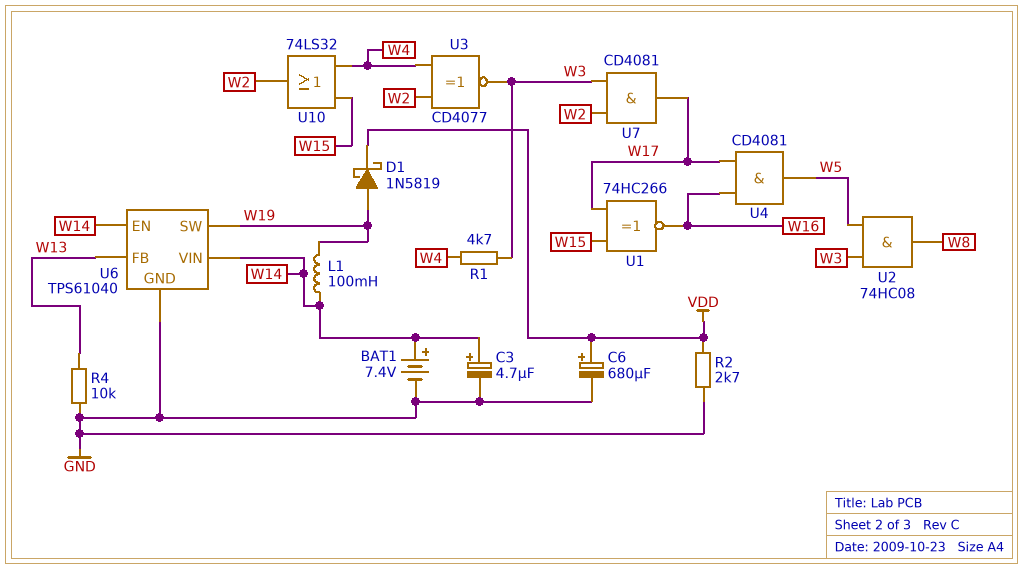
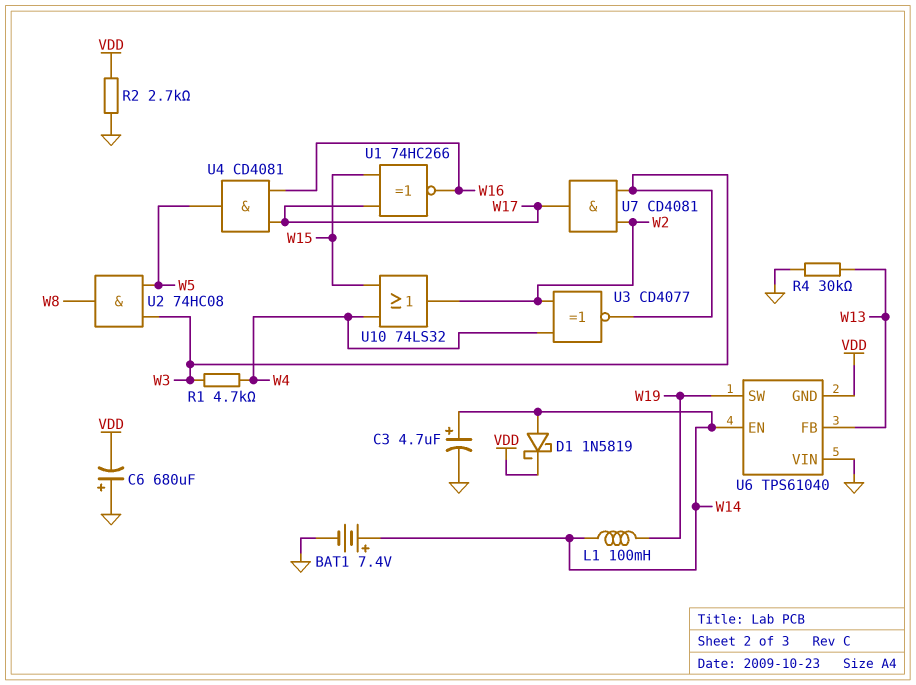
C6: 680uF (plus VDD, minus GND) -> 680uF (plus GND, minus VDD)
D1: schottky 1N5819 (A W19, K VDD) -> schottky 1N5819 (A W14, K VDD)
R4: 10k (GND, W13) -> 30k (GND, W13)
U6 pin GND: GND -> VDD
U6 pin VIN: W14 -> GND

